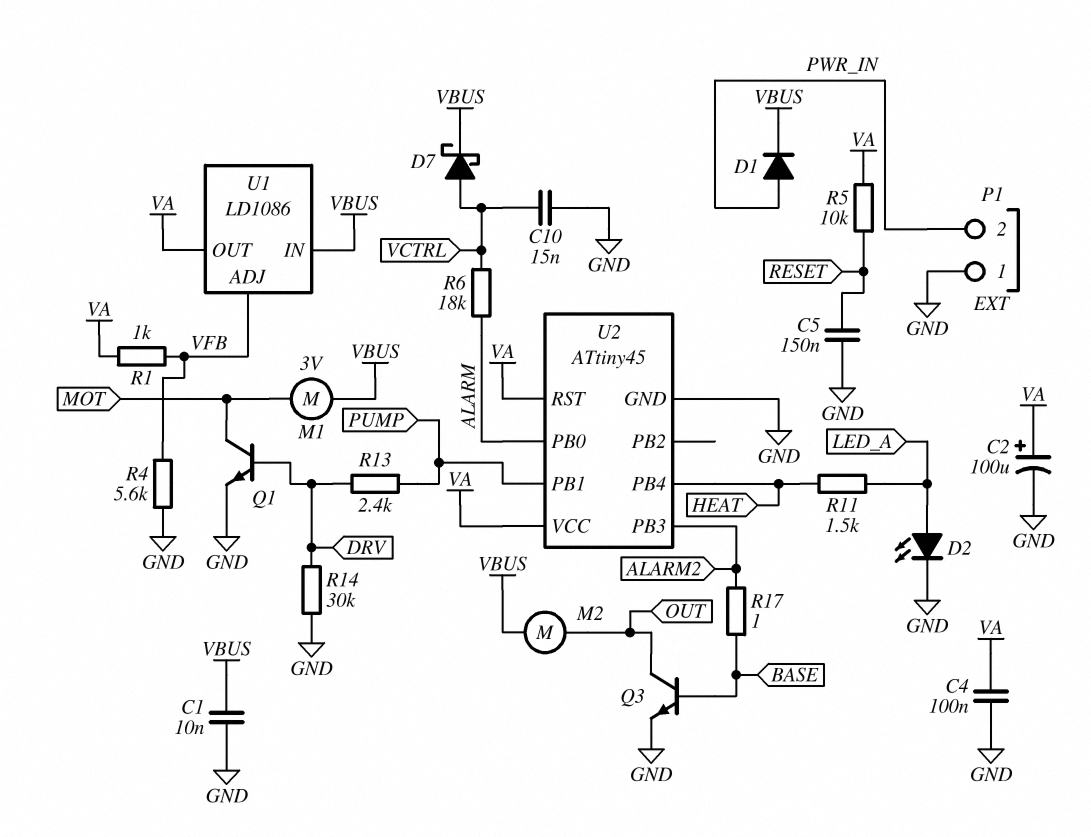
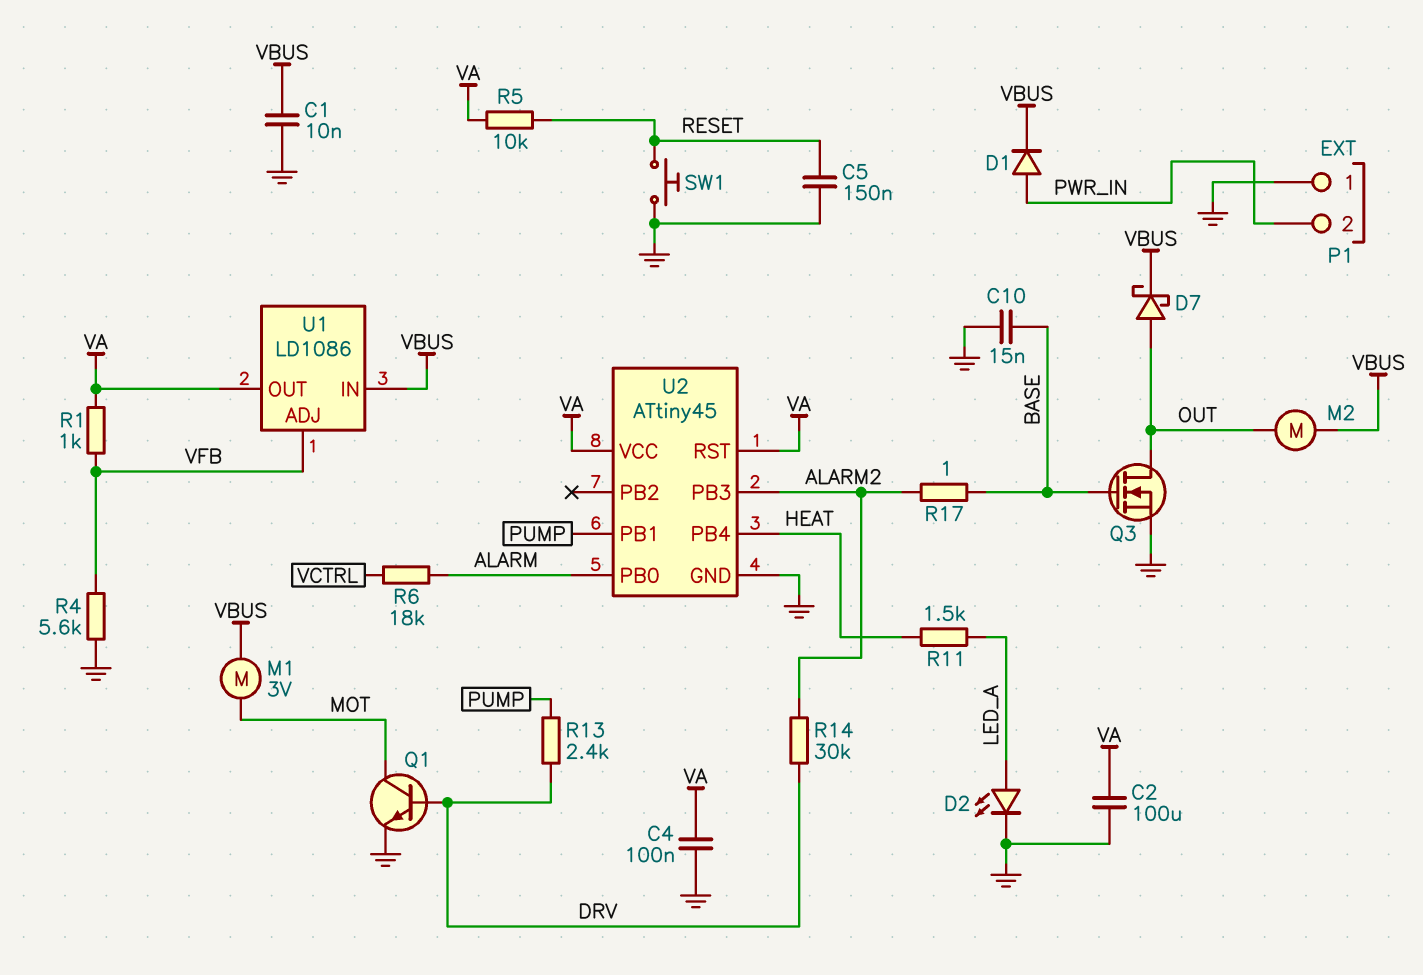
C2: 100uF (plus VA, minus GND) -> 100uF (GND, VA)
C10: 15nF (GND, VCTRL) -> 15nF (BASE, GND)
D7: schottky (A VCTRL, K VBUS) -> schottky (A OUT, K VBUS)
Q3: NPN (B BASE, C OUT, E GND) -> NMOS (G BASE, D OUT, S GND)
R14: 30k (DRV, GND) -> 30k (ALARM2, DRV)
SW1: none -> button (GND, RESET)

